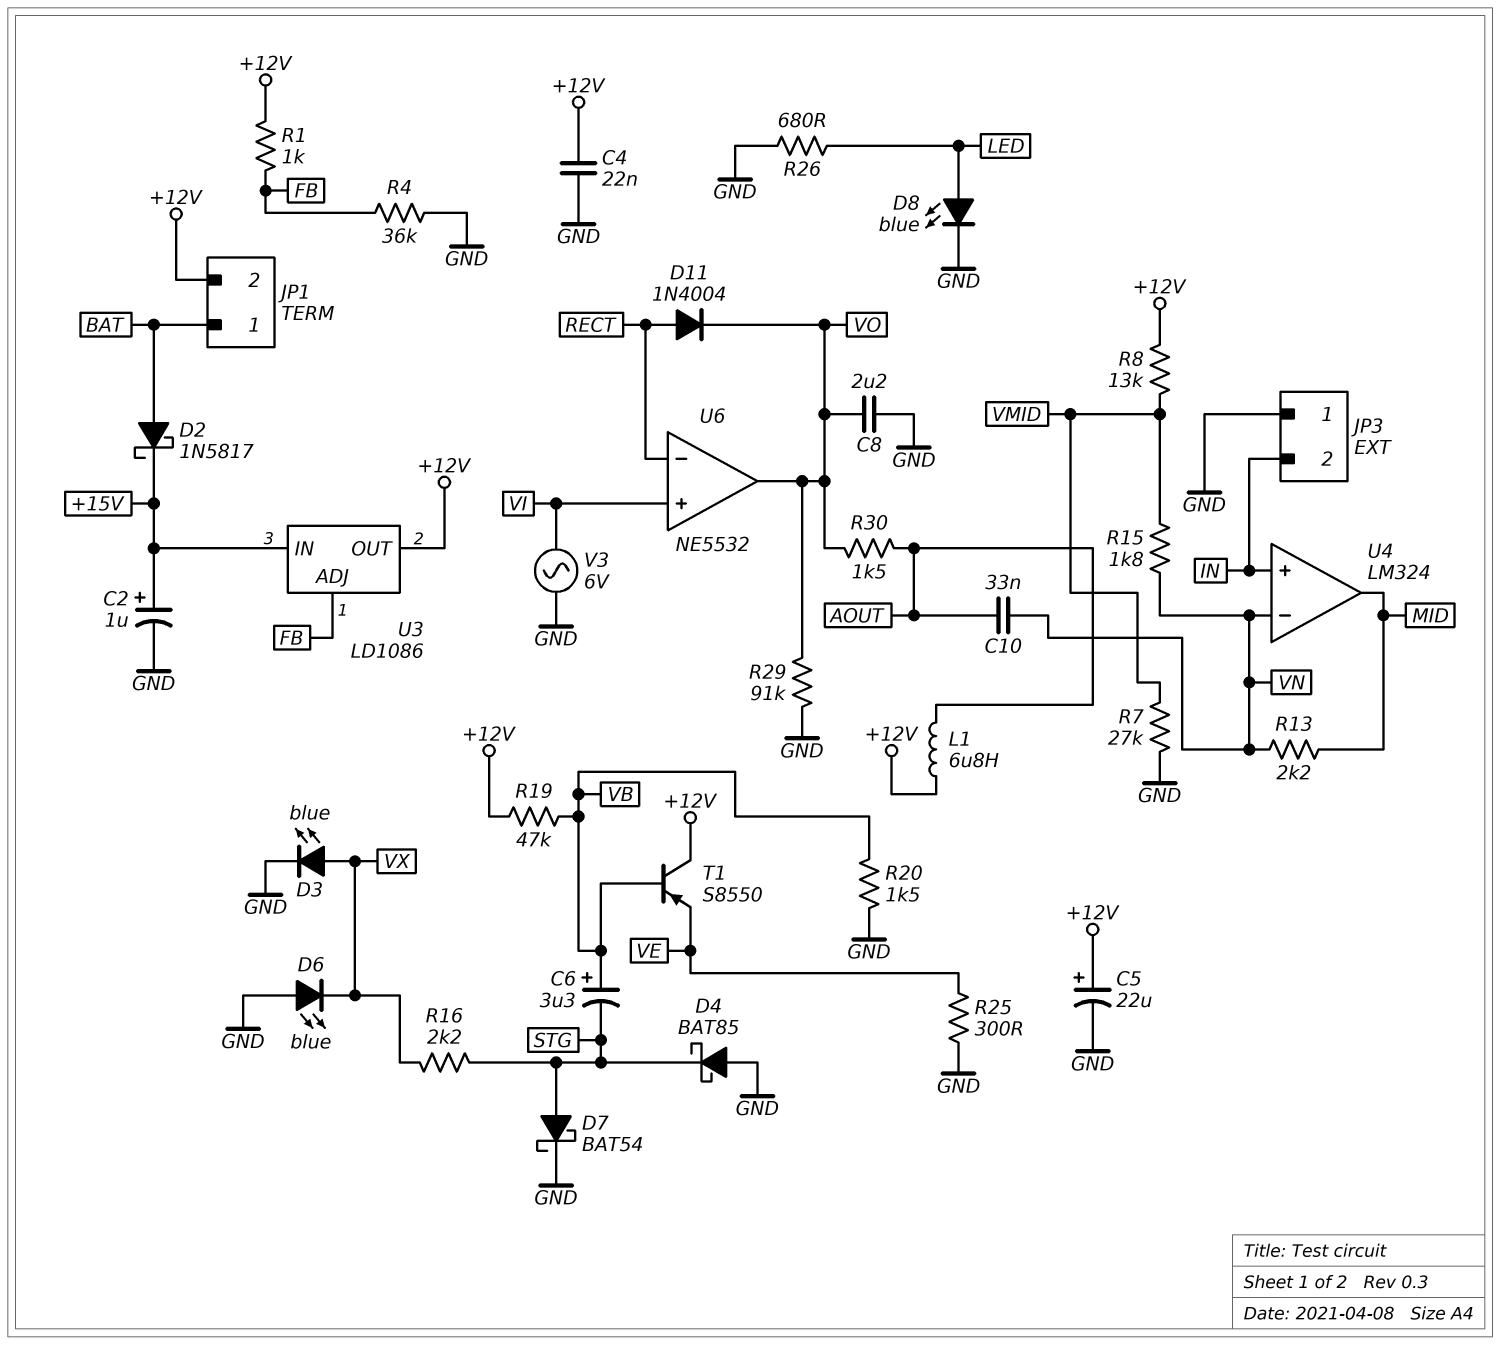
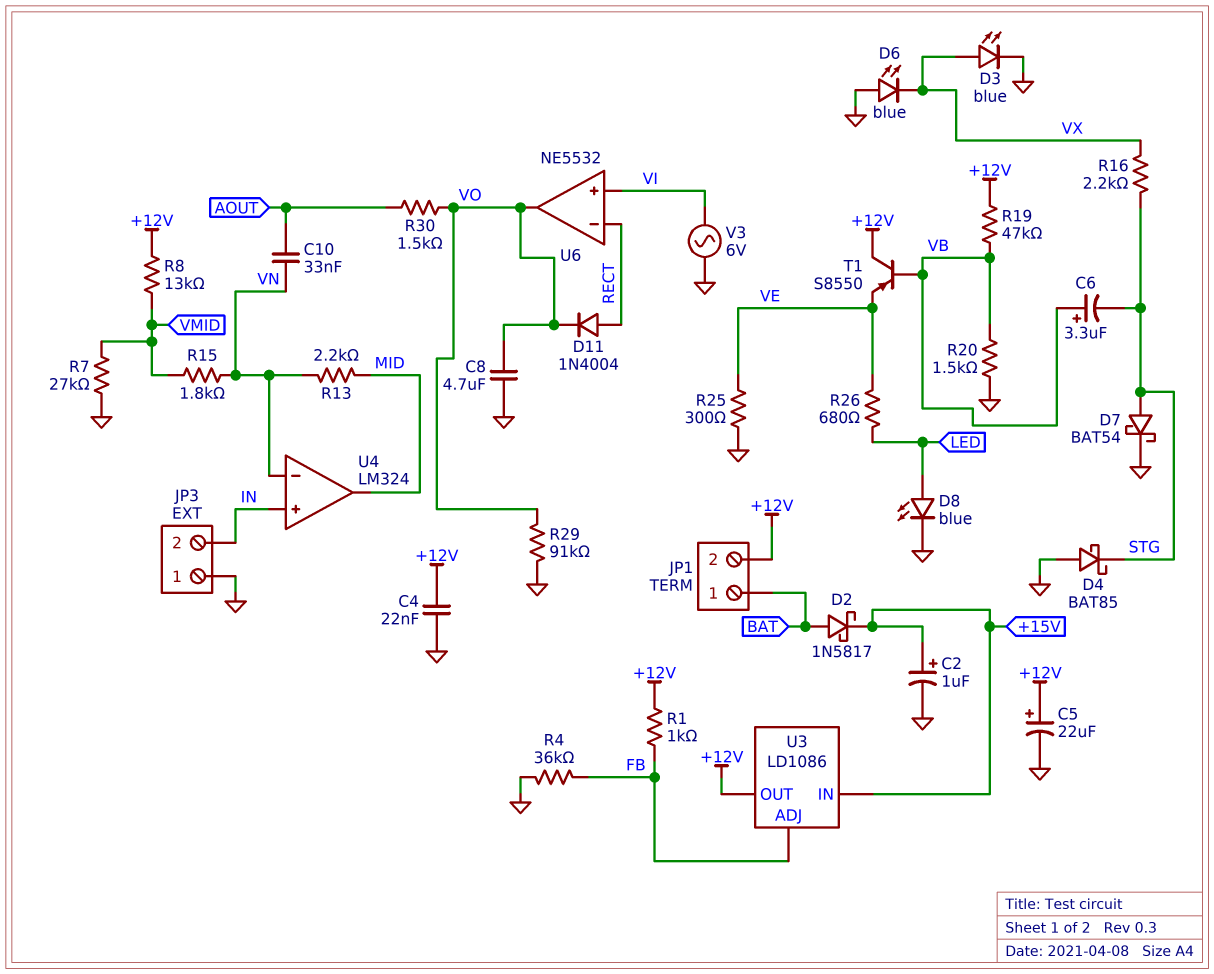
C8: 2.2uF (GND, VO) -> 4.7uF (GND, VO)
L1: 6.8uH (+12V, AOUT) -> none
R26: 680 (GND, LED) -> 680 (LED, VE)

